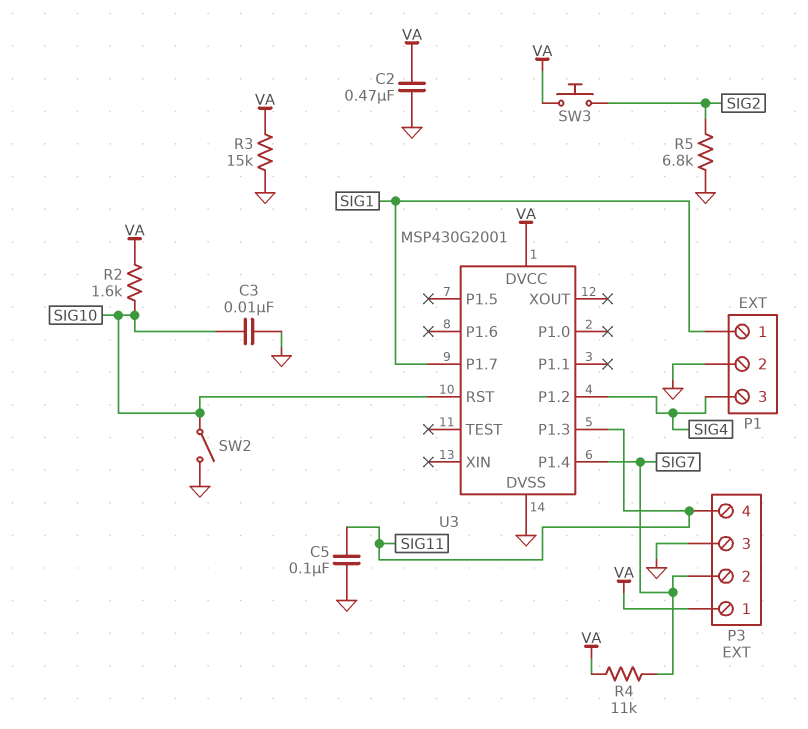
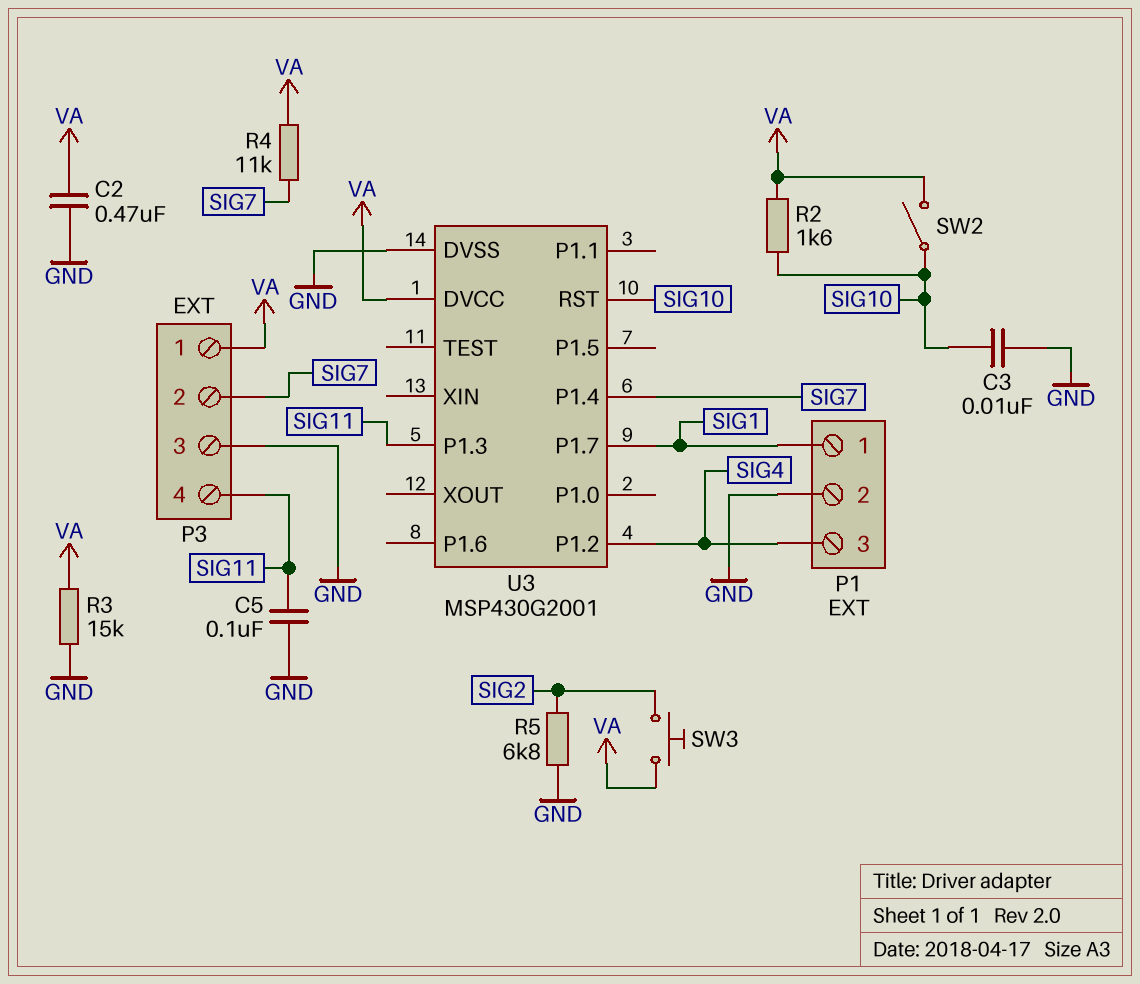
SW2: switch (GND, SIG10) -> switch (SIG10, VA)

